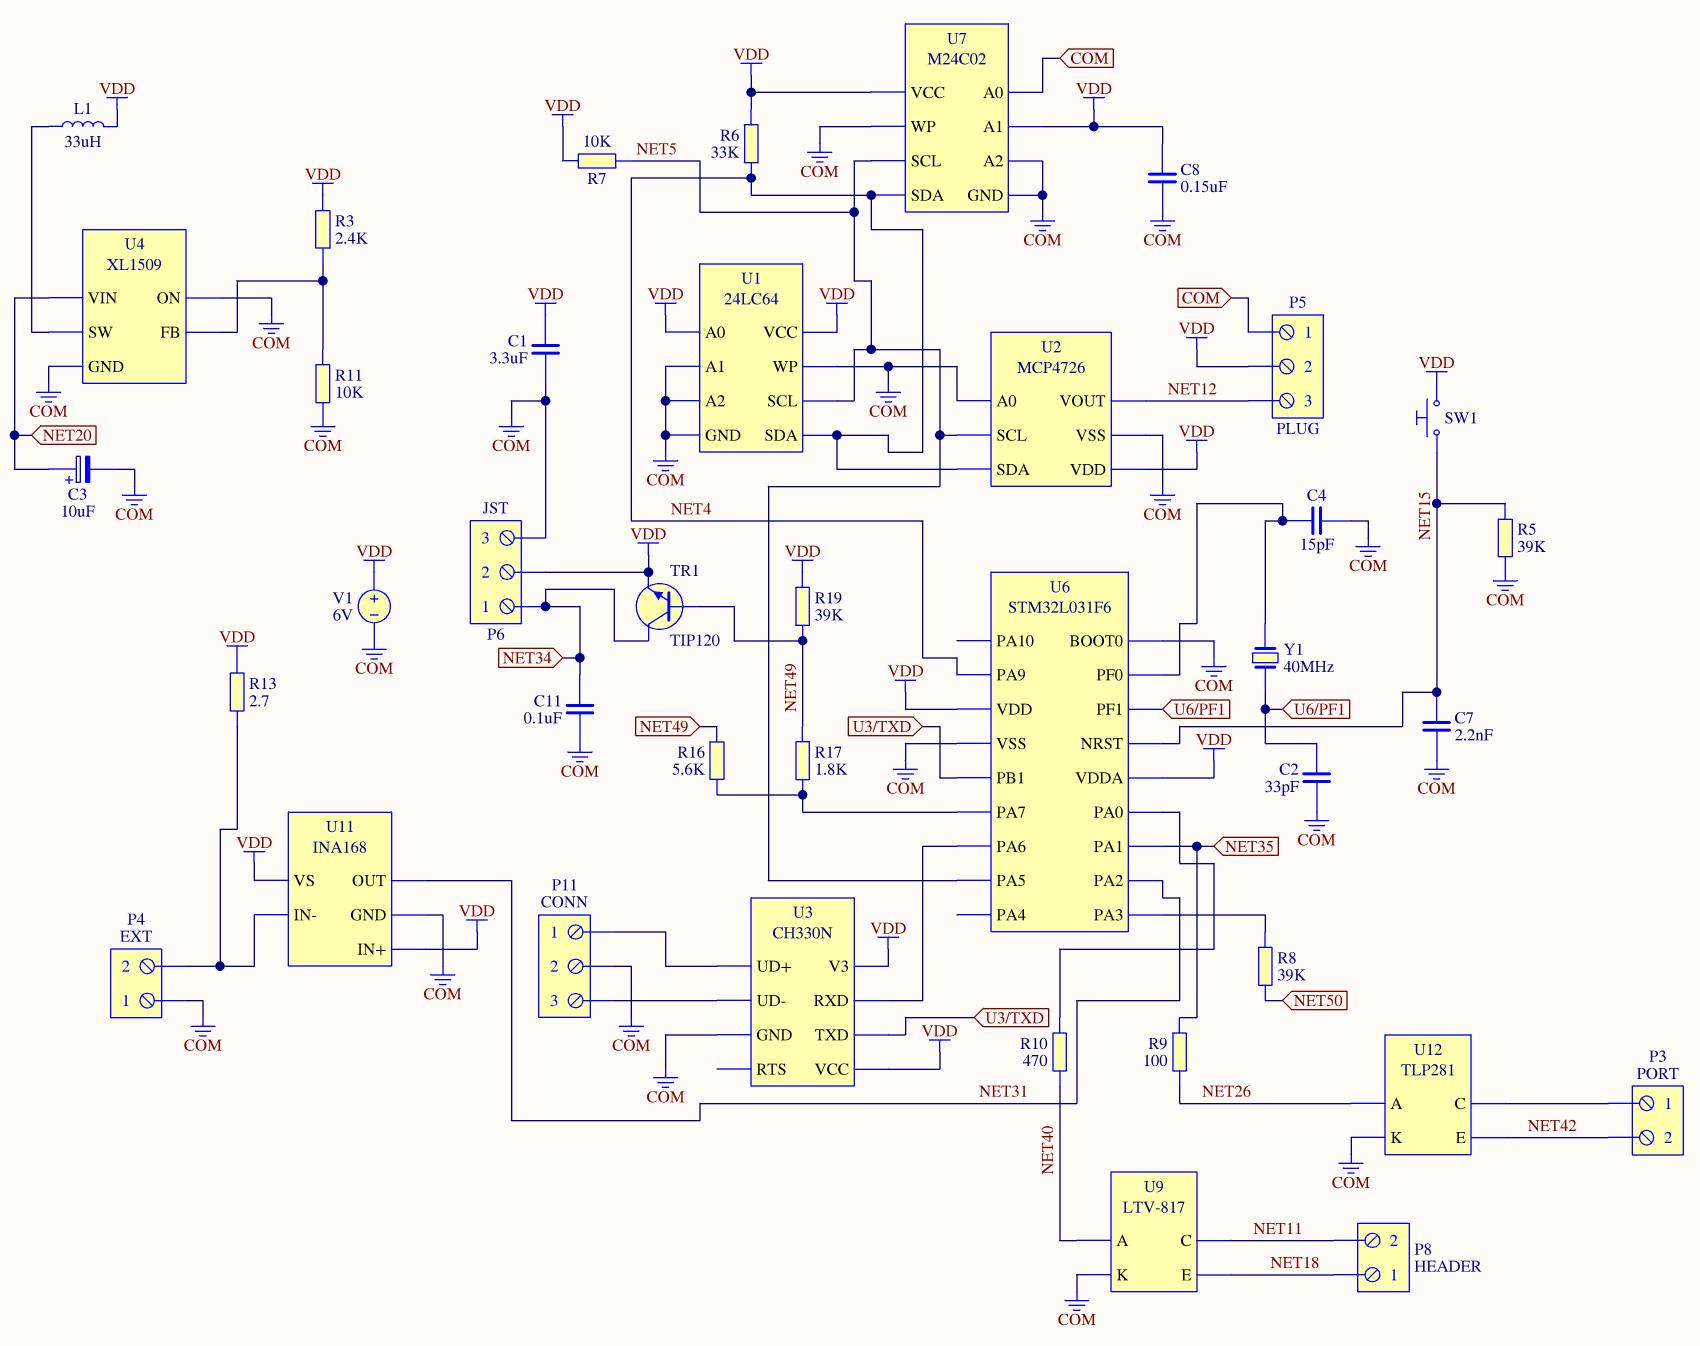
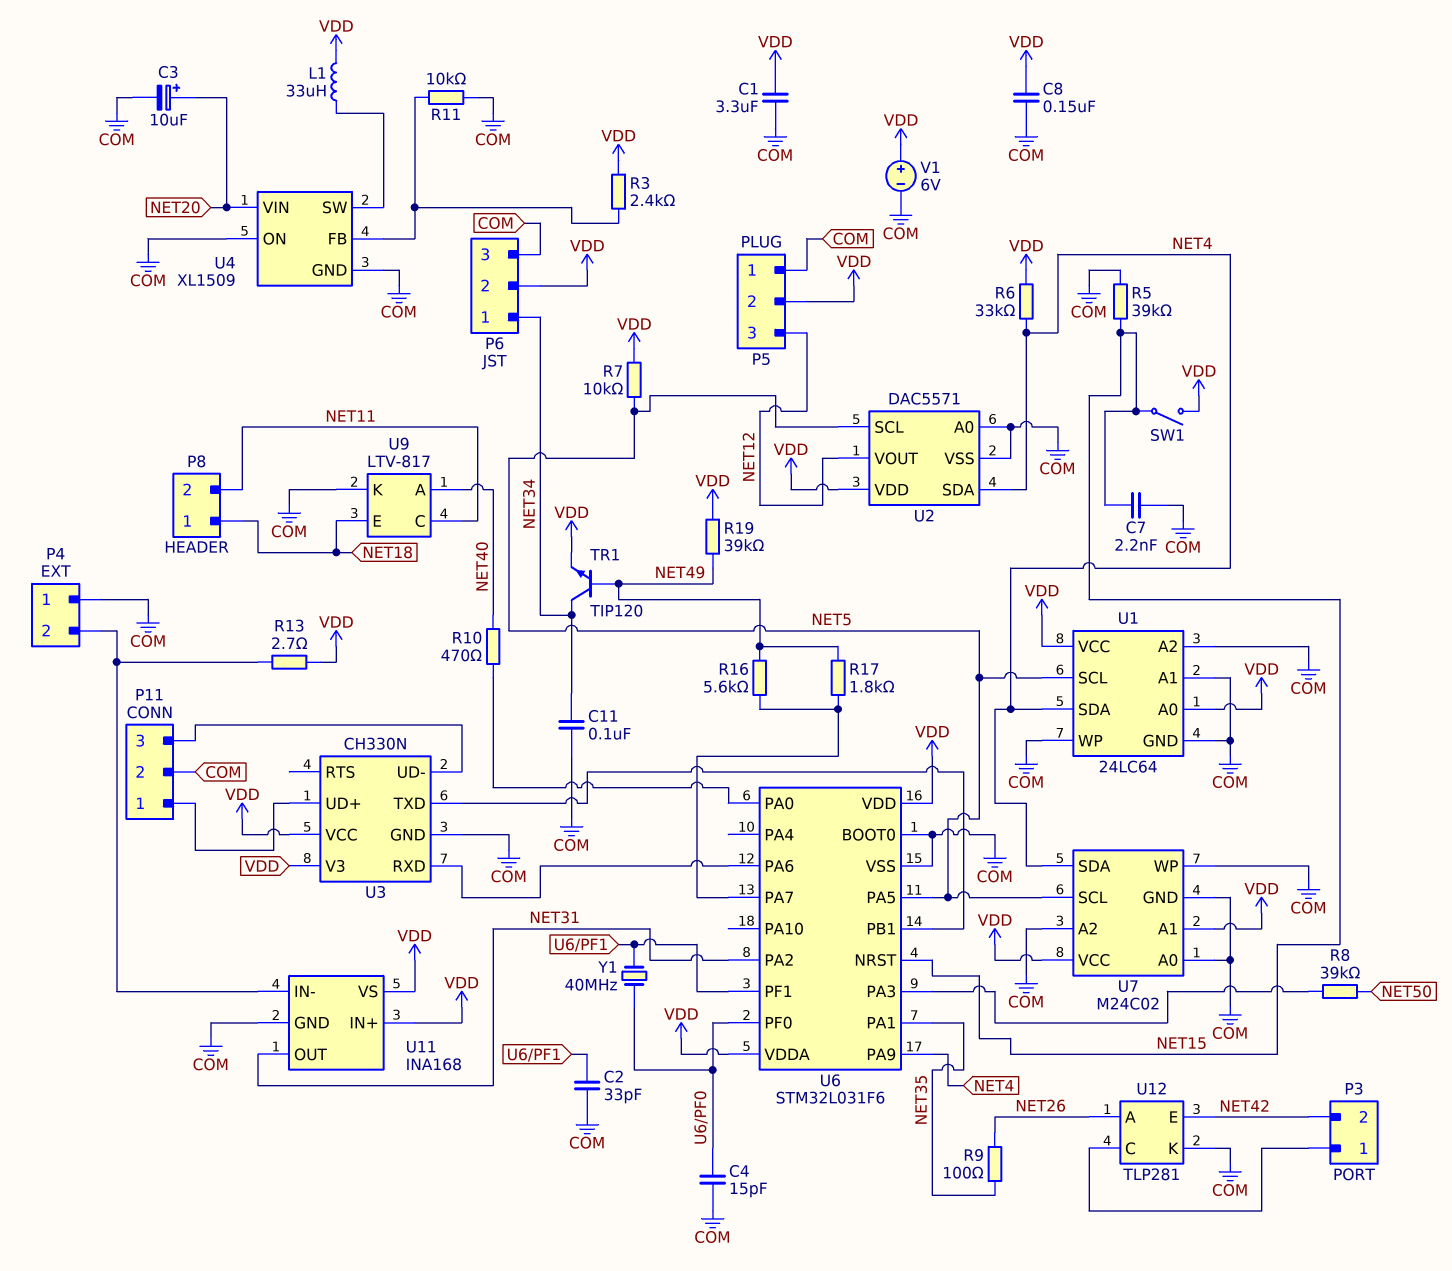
SW1: button (NET15, VDD) -> switch (NET15, VDD)
U2: MCP4726 -> DAC5571

